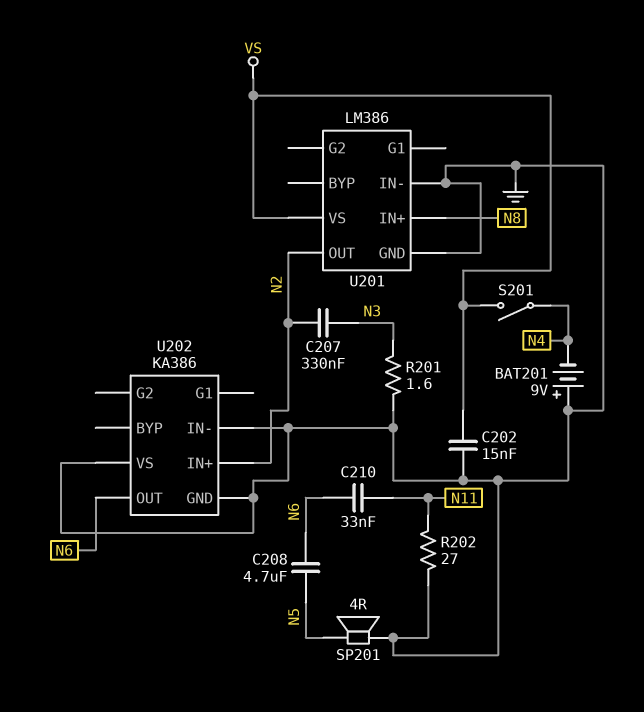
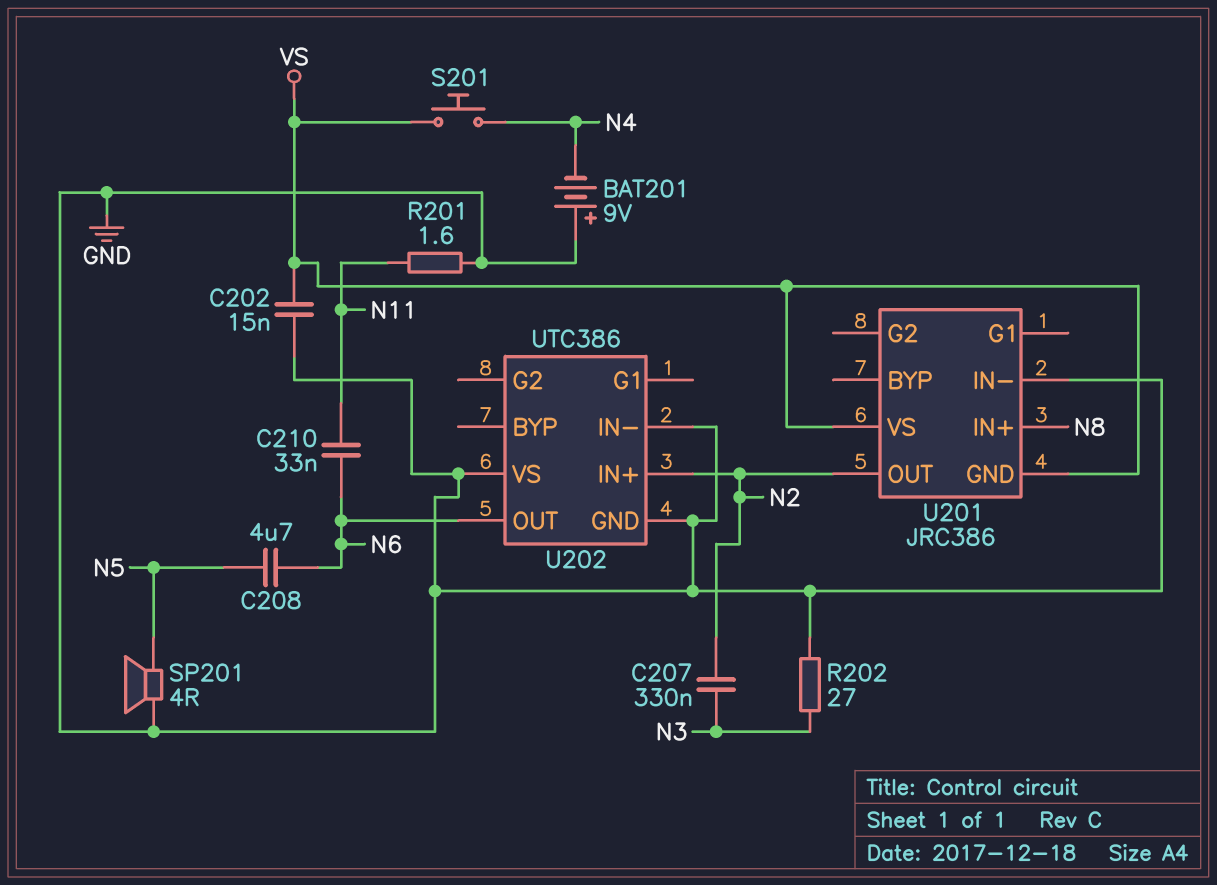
R201: 1.6 (GND, N3) -> 1.6 (GND, N11)
R202: 27 (GND, N11) -> 27 (GND, N3)
S201: switch (N4, VS) -> button (N4, VS)
U201: LM386 -> JRC386
U201 pin GND: GND -> VS
U202: KA386 -> UTC386

